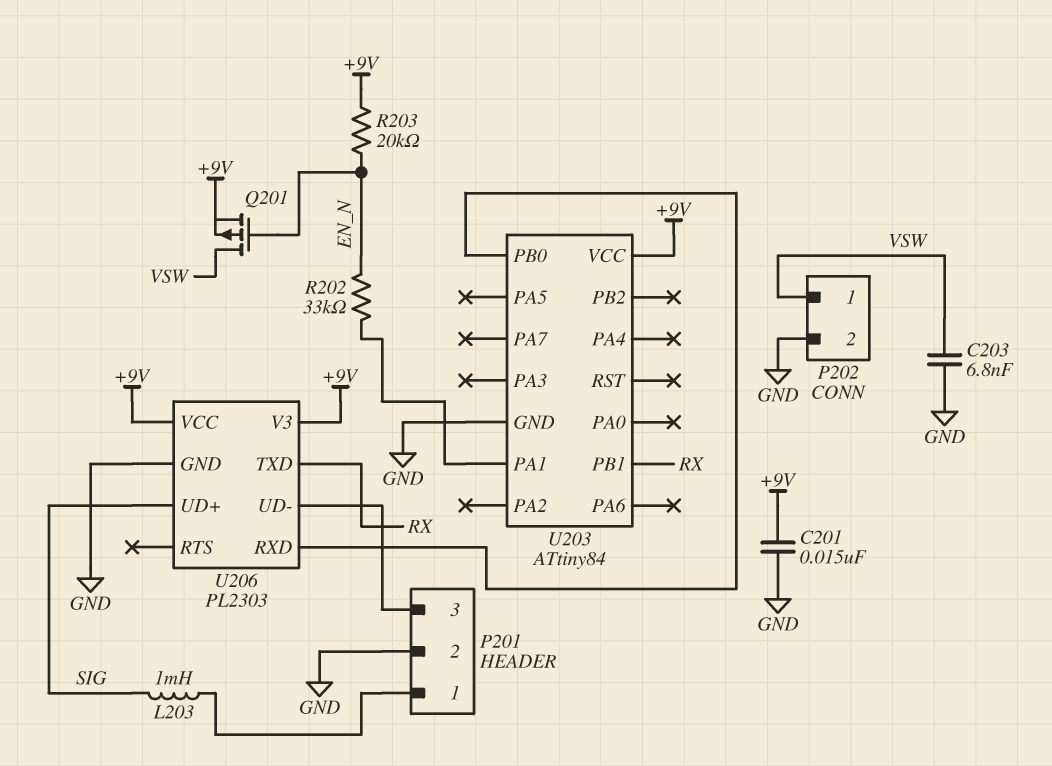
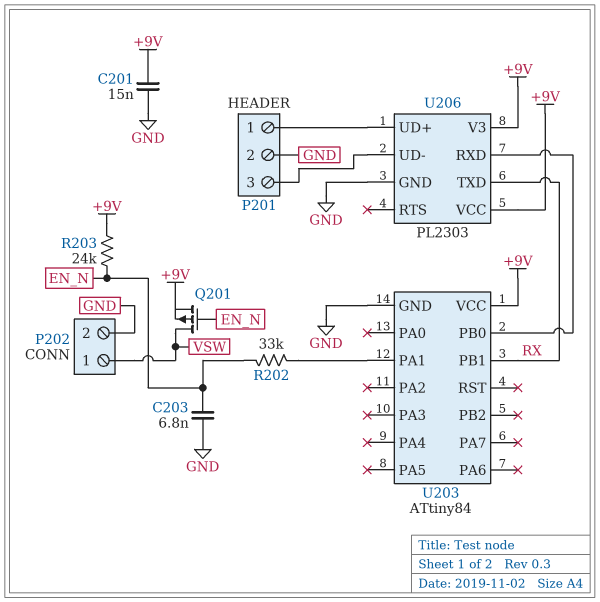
C203: 6.8nF (GND, VSW) -> 6.8nF (EN_N, GND)
L203: 1mH (P201/1, SIG) -> none
R203: 20k (+9V, EN_N) -> 24k (+9V, EN_N)
U206 pin UD+: SIG -> P201/1

